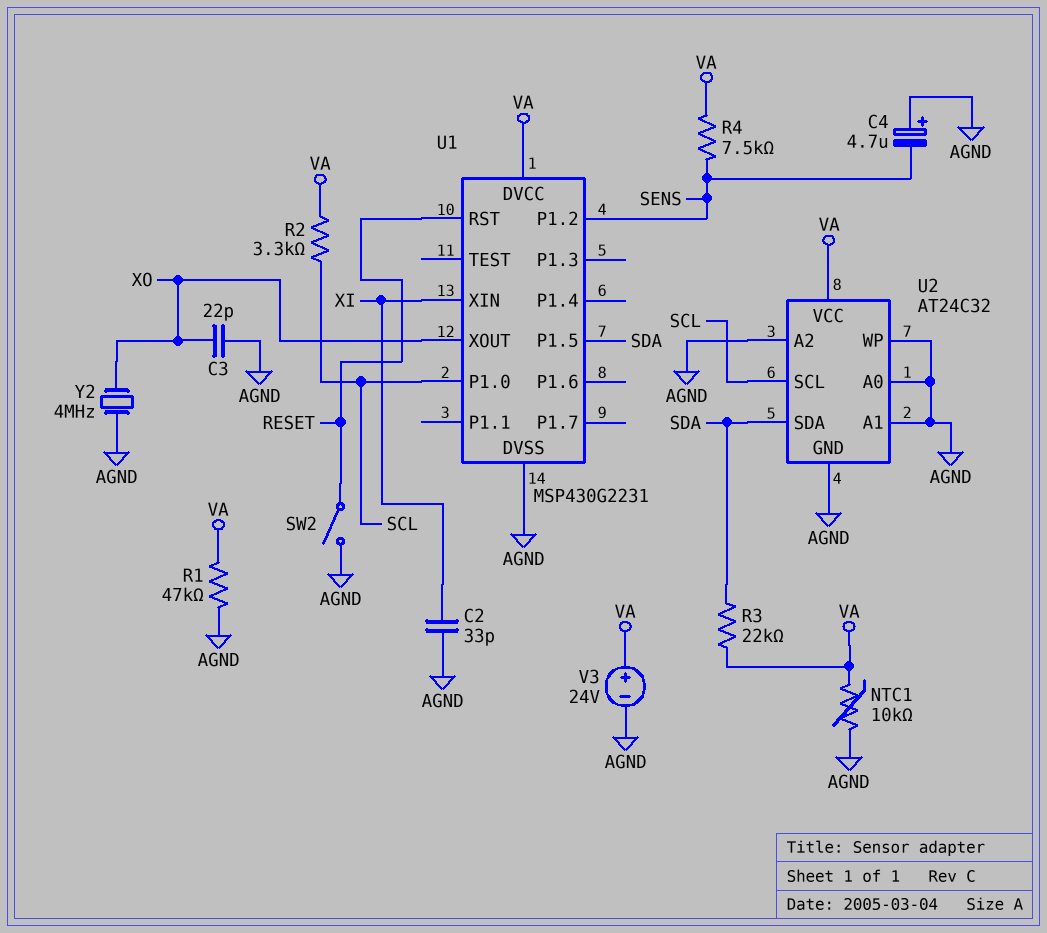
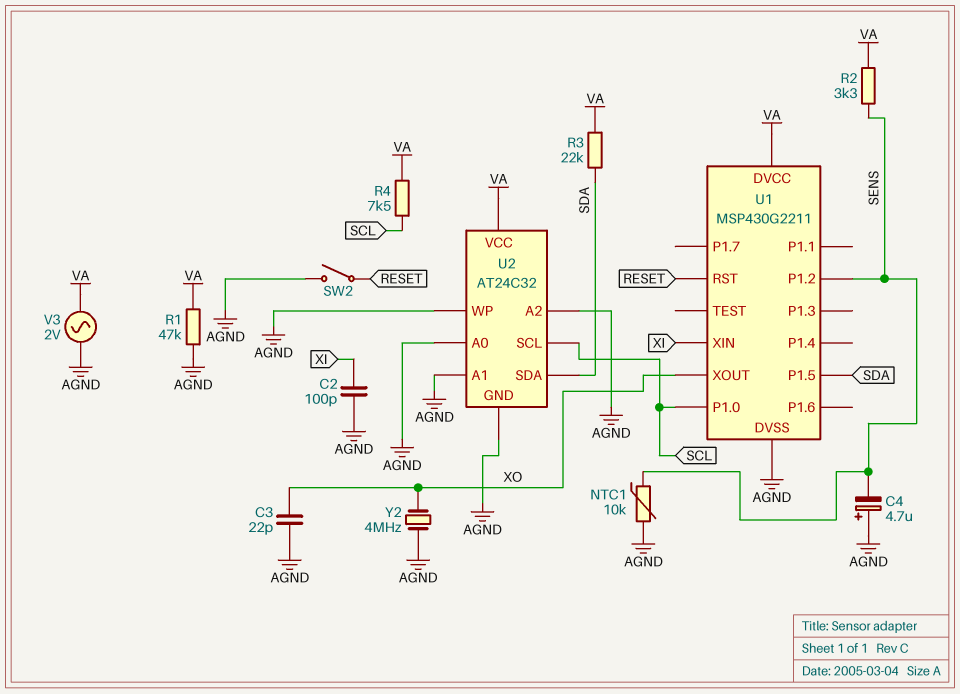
C2: 33pF (AGND, XI) -> 100pF (AGND, XI)
NTC1: 10k (AGND, VA) -> 10k (AGND, SENS)
R2: 3.3k (SCL, VA) -> 3.3k (SENS, VA)
R4: 7.5k (SENS, VA) -> 7.5k (SCL, VA)
U1: MSP430G2231 -> MSP430G2211
V3: 24V (plus VA, minus AGND) -> AC 2V (AGND, VA)

